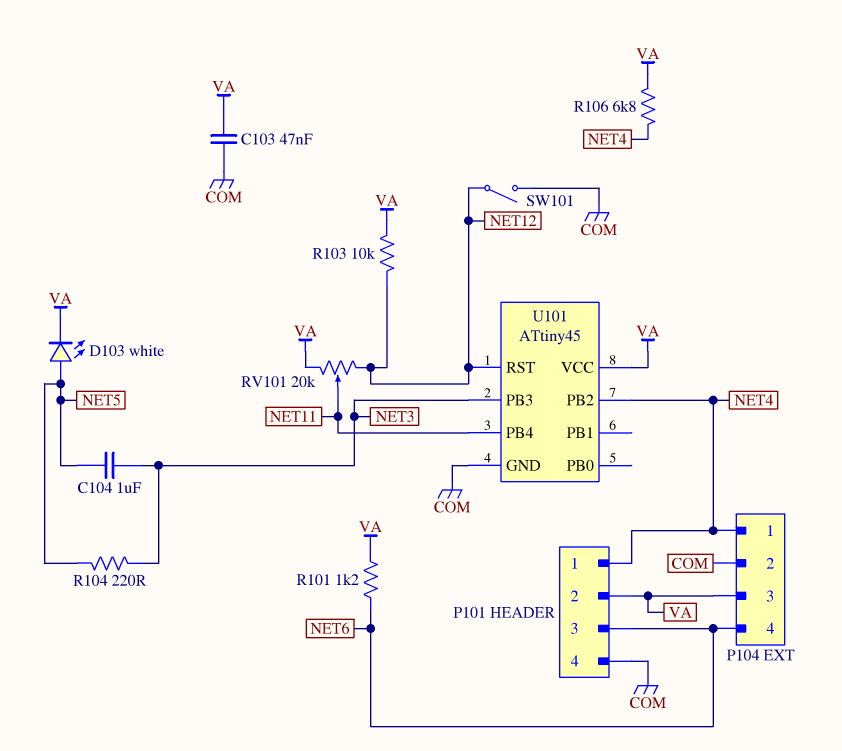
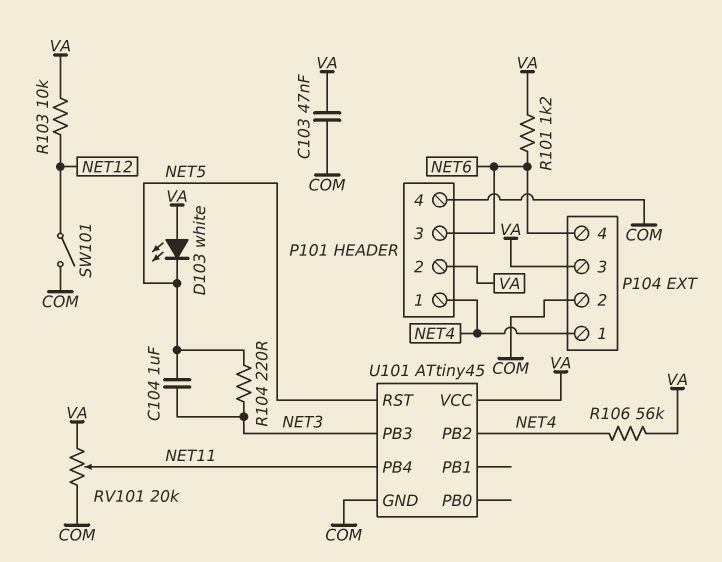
D103: LED white (A NET5, K VA) -> LED white (A VA, K NET5)
R106: 6.8k (NET4, VA) -> 56k (NET4, VA)
RV101: 20k (NET12, VA, wiper NET11) -> 20k (COM, VA, wiper NET11)
U101 pin RST: NET12 -> NET5

